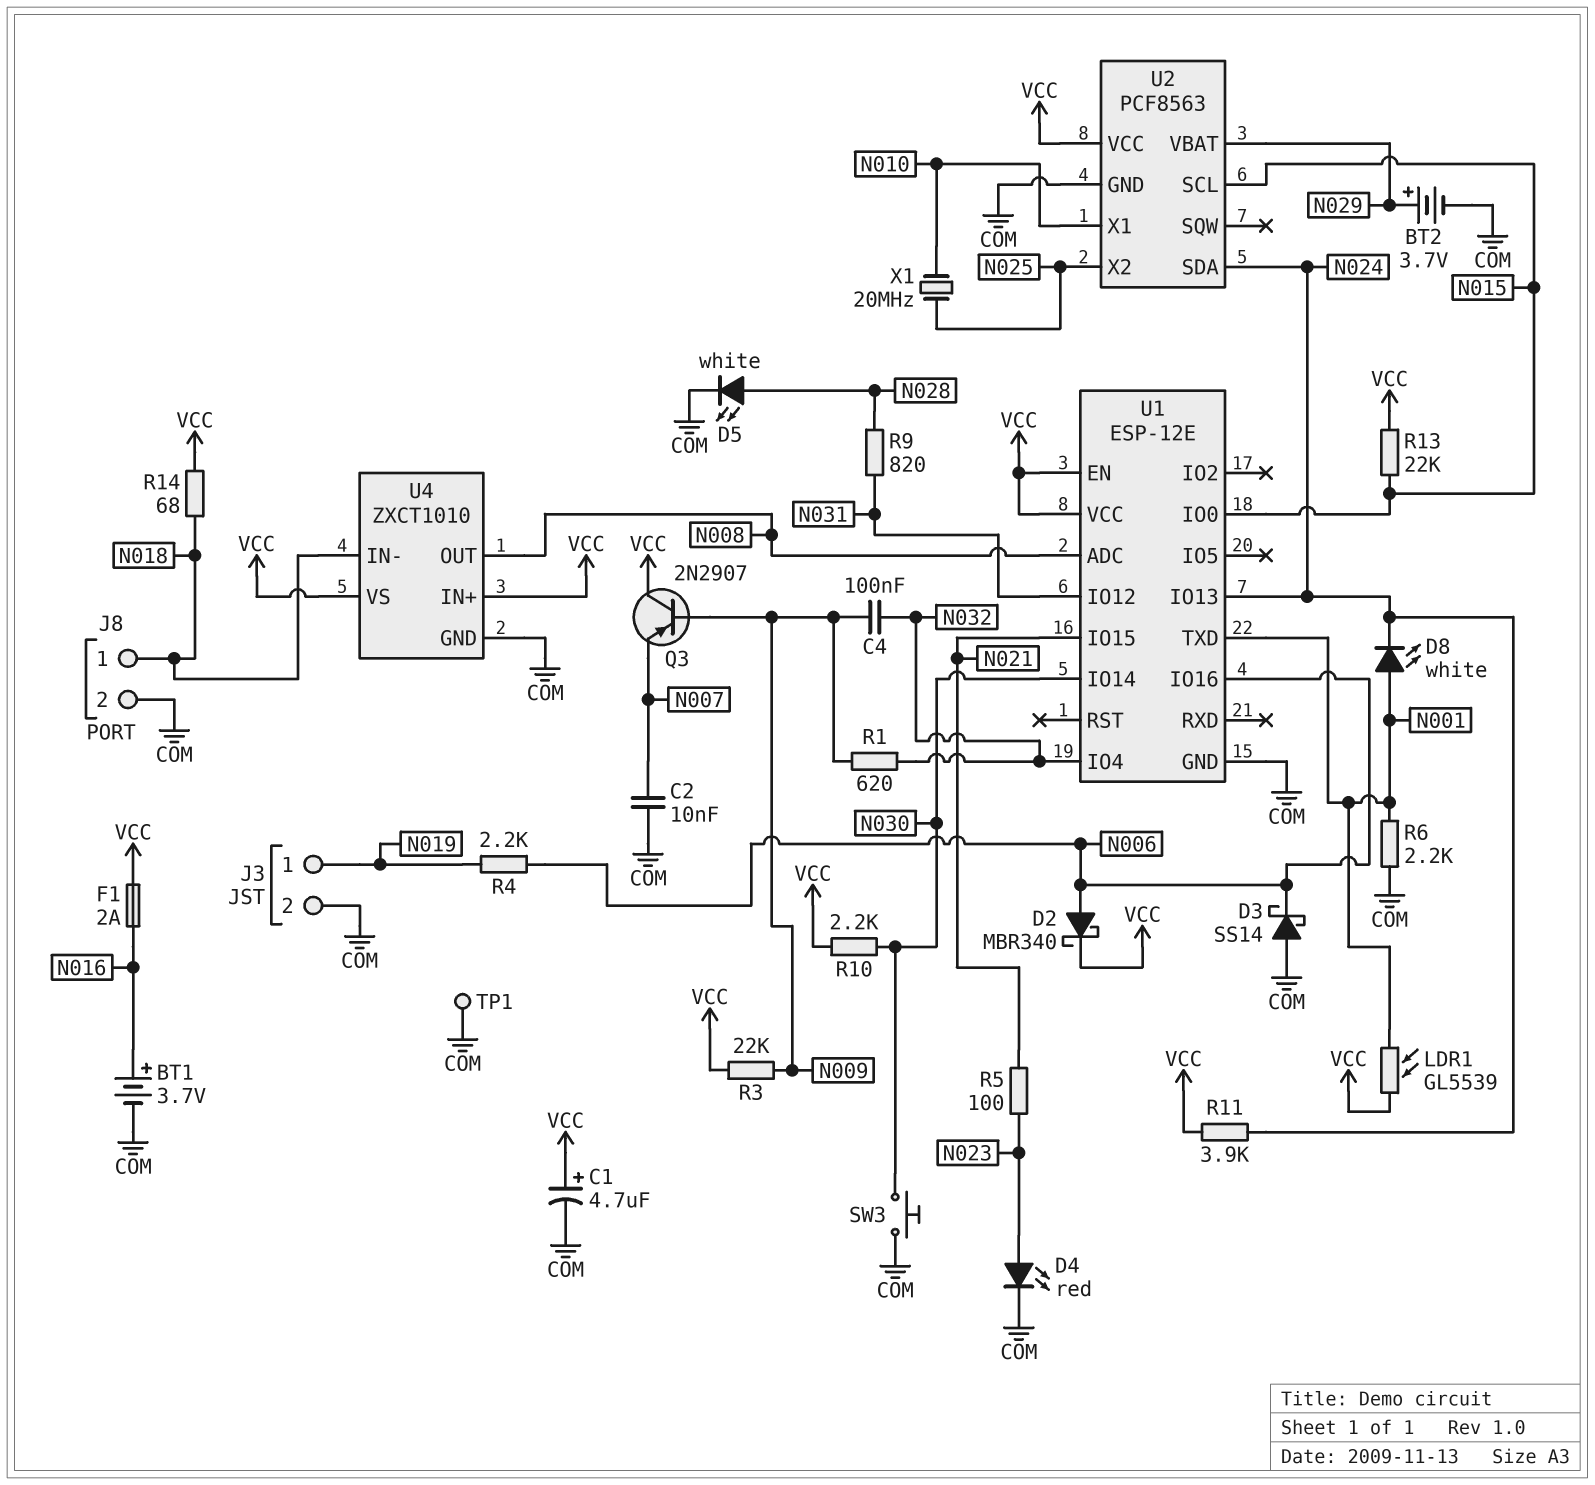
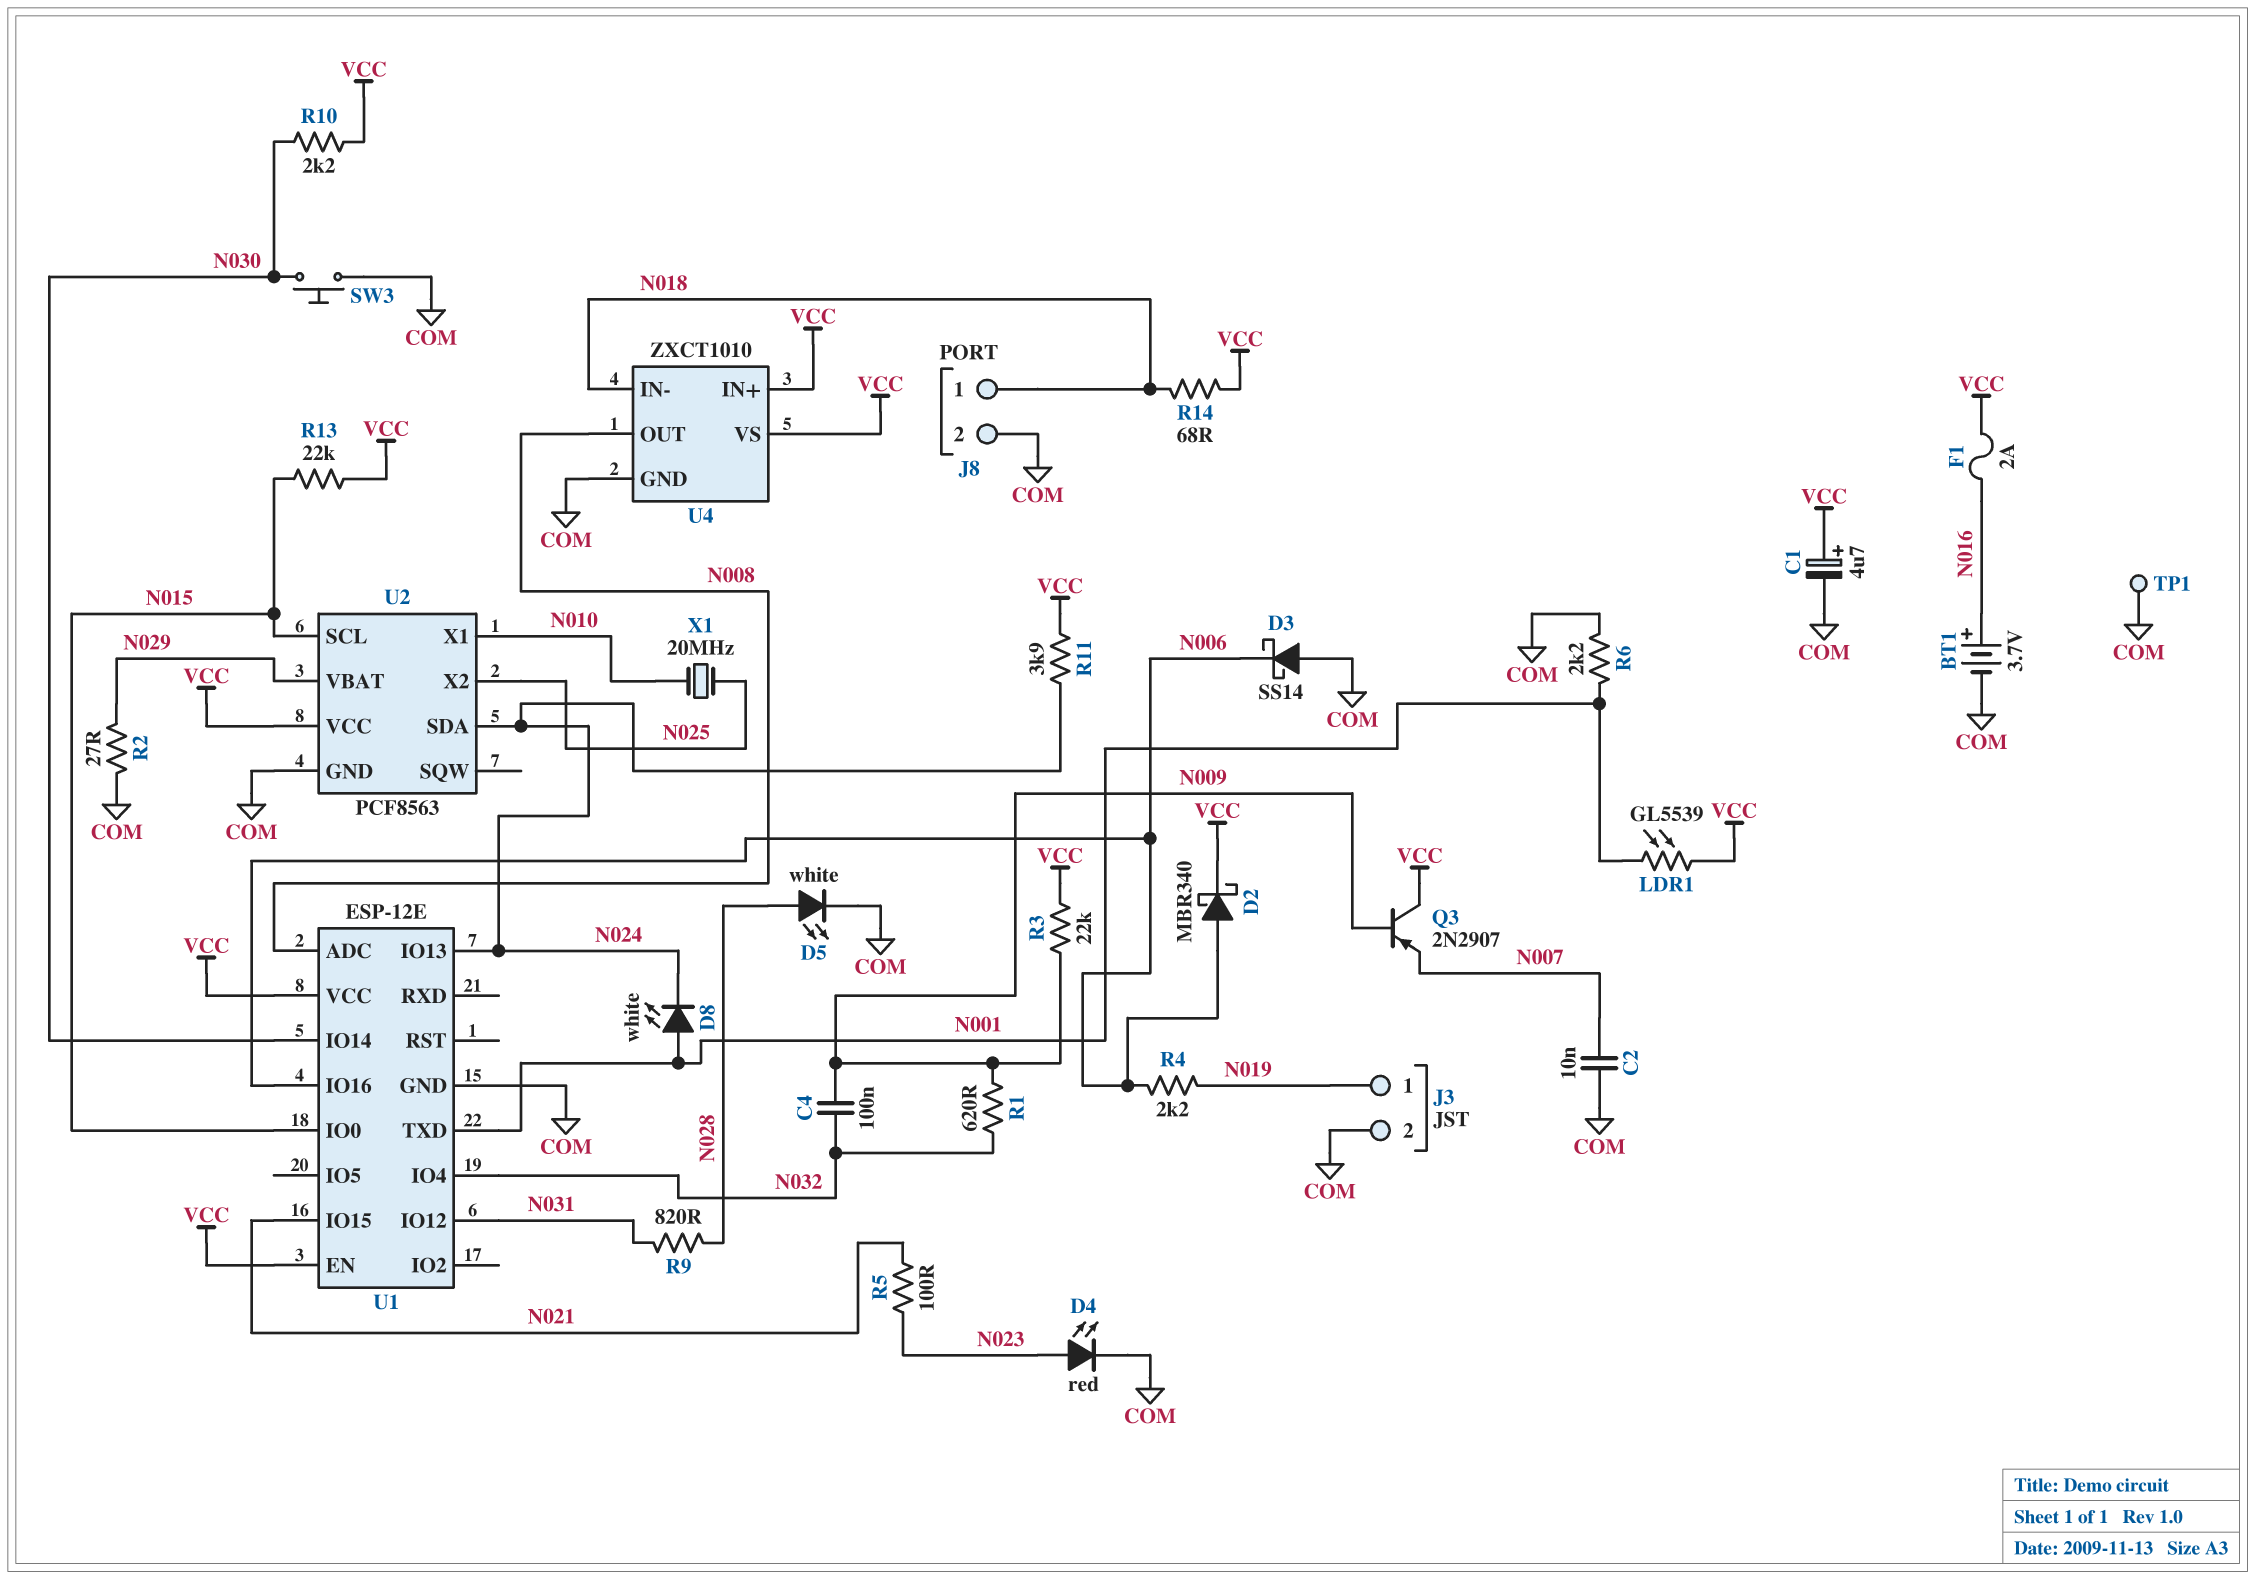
BT2: 3.7V (plus N029, minus COM) -> none
R2: none -> 27 (COM, N029)

